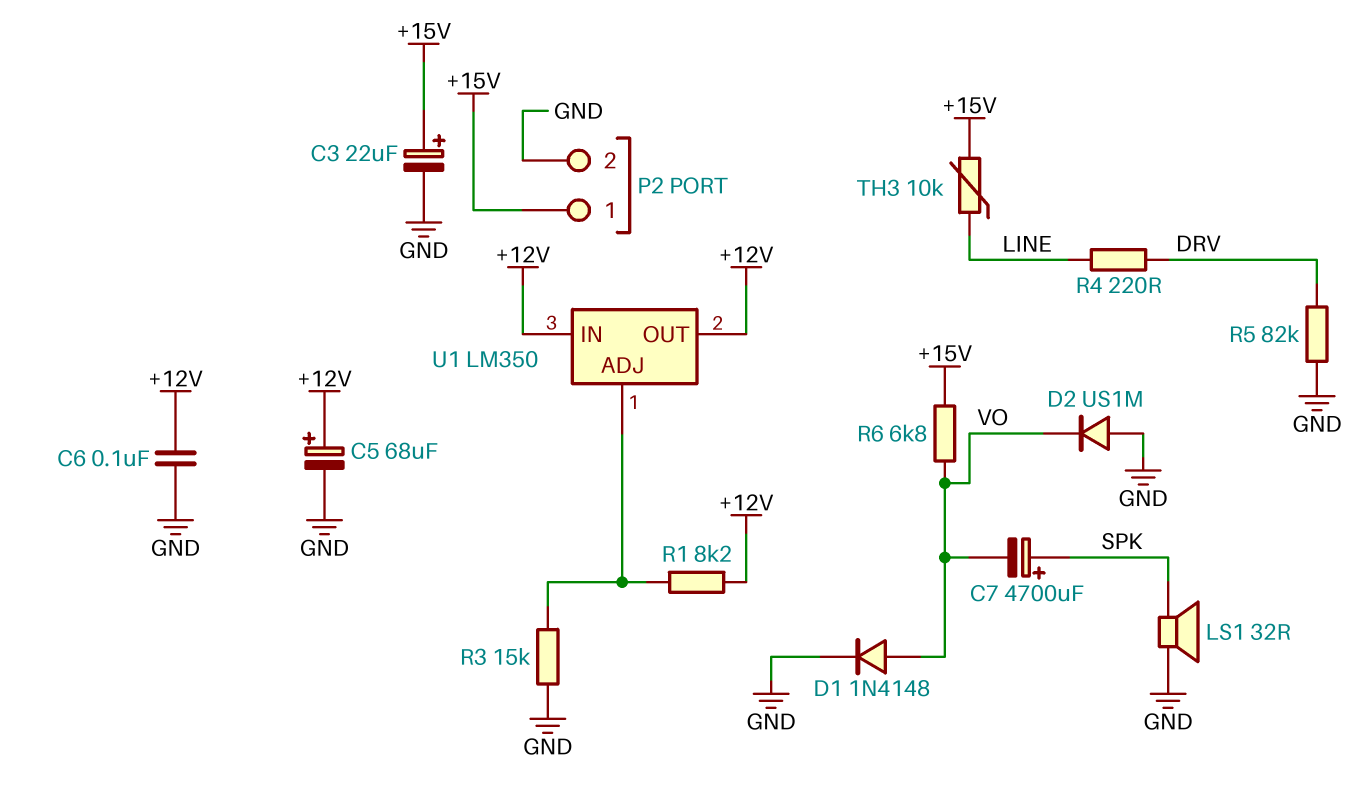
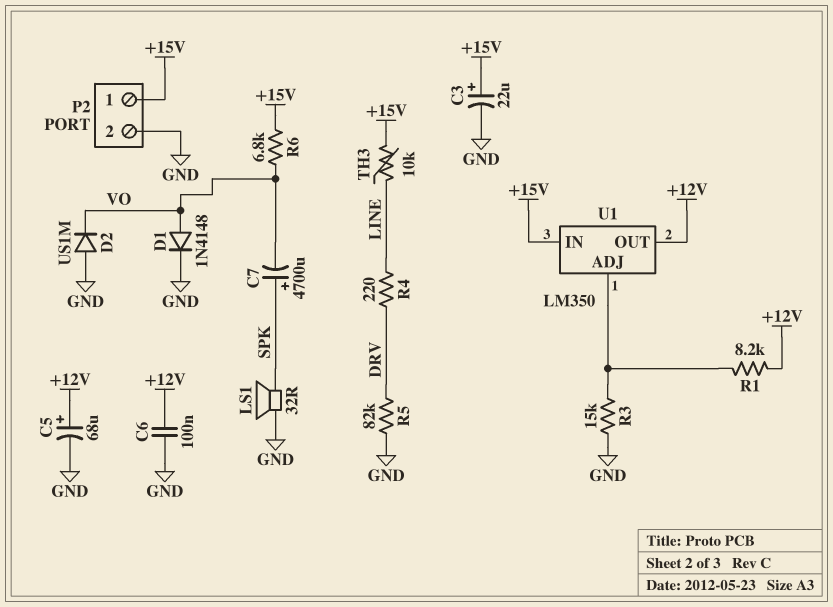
U1 pin IN: +12V -> +15V

